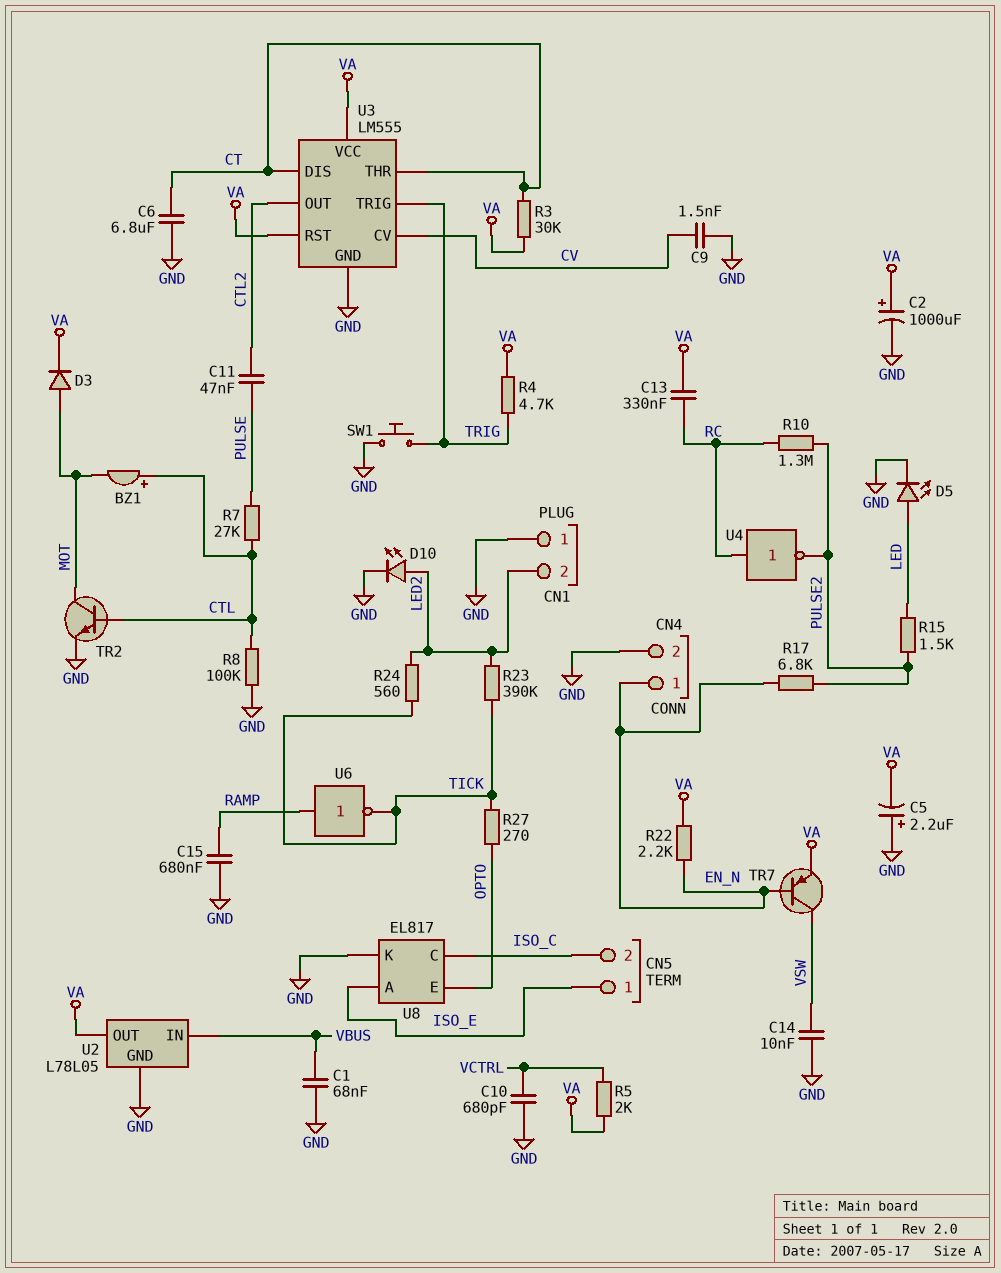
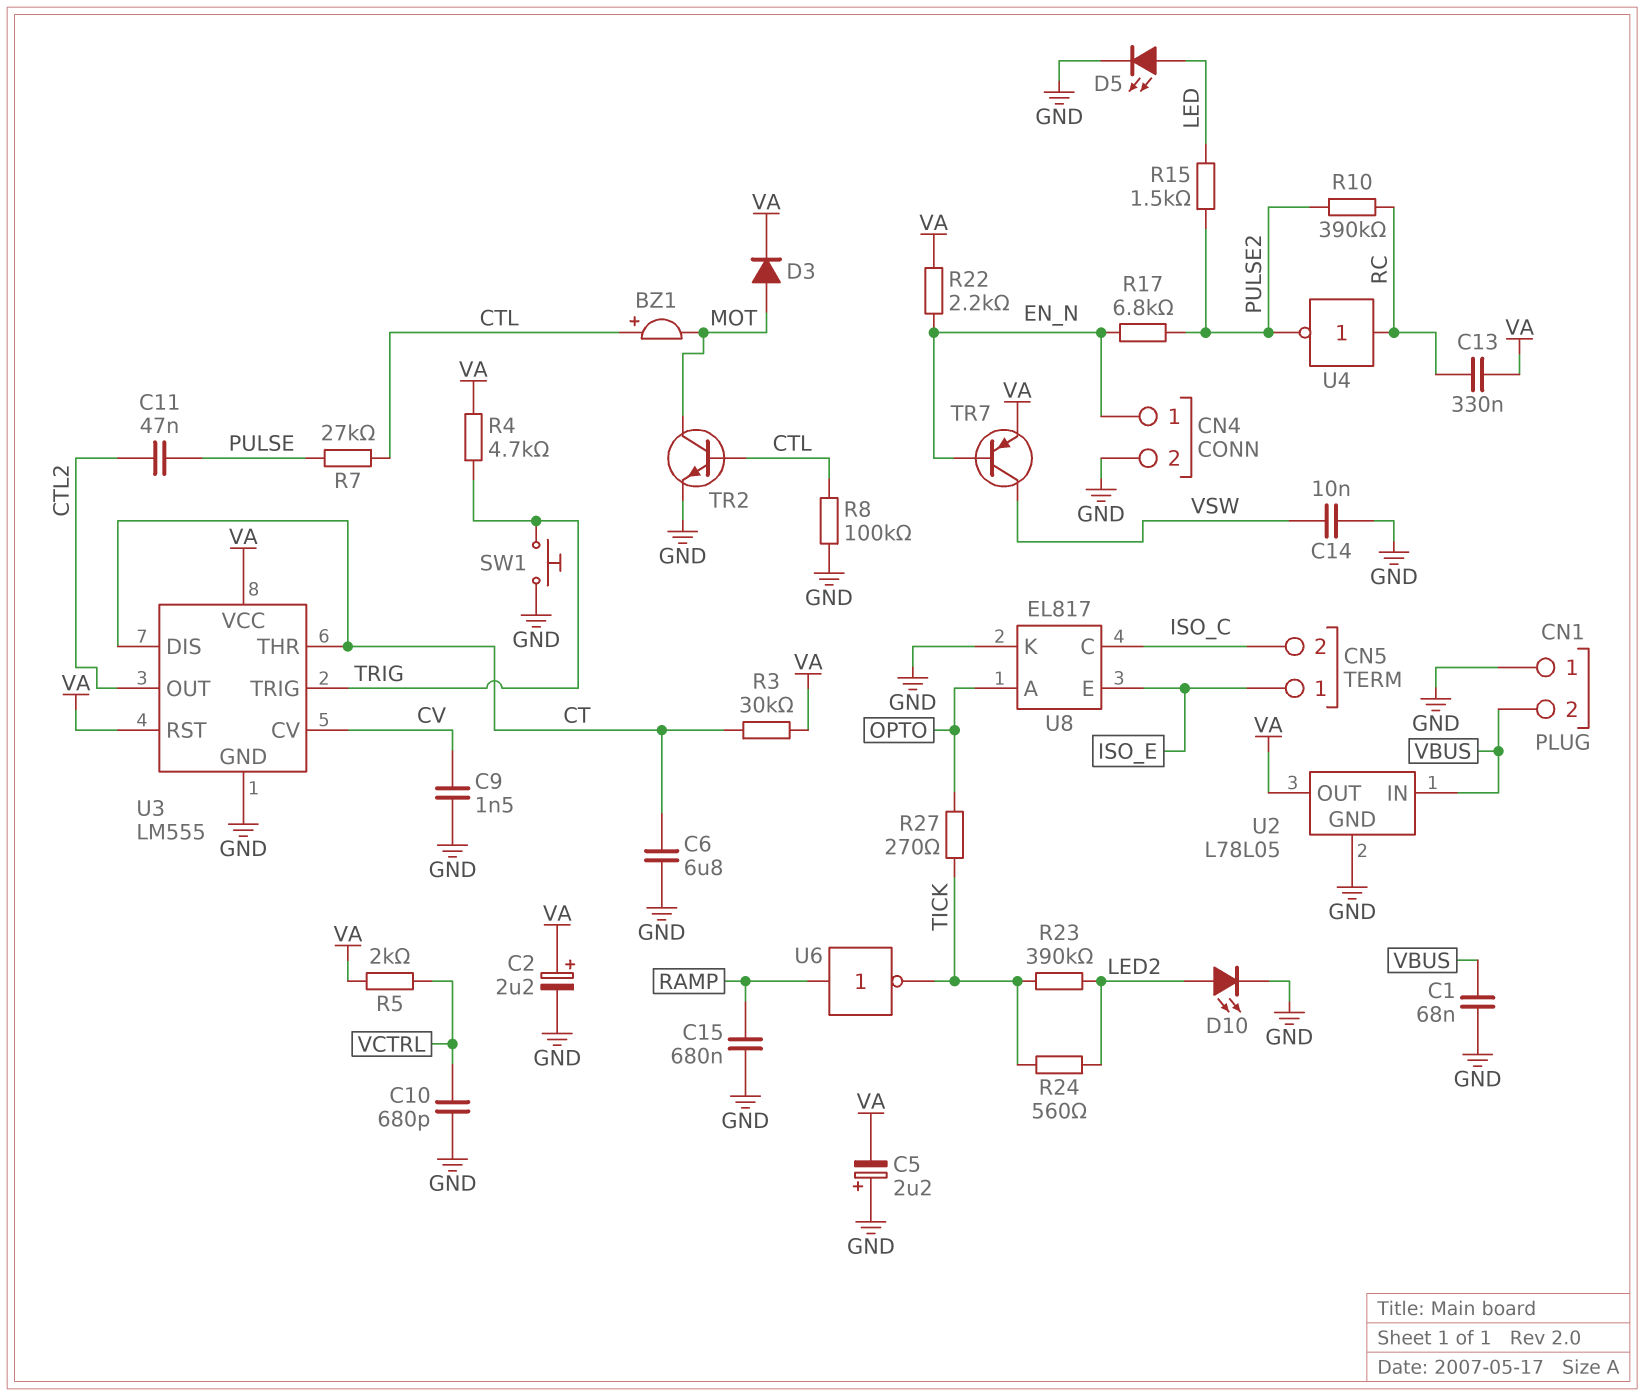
C2: 1000uF (plus VA, minus GND) -> 2.2uF (plus VA, minus GND)
CN1 pin 2: LED2 -> VBUS
R10: 1.3M (PULSE2, RC) -> 390k (PULSE2, RC)
U8 pin A: ISO_E -> OPTO
U8 pin E: OPTO -> ISO_E

